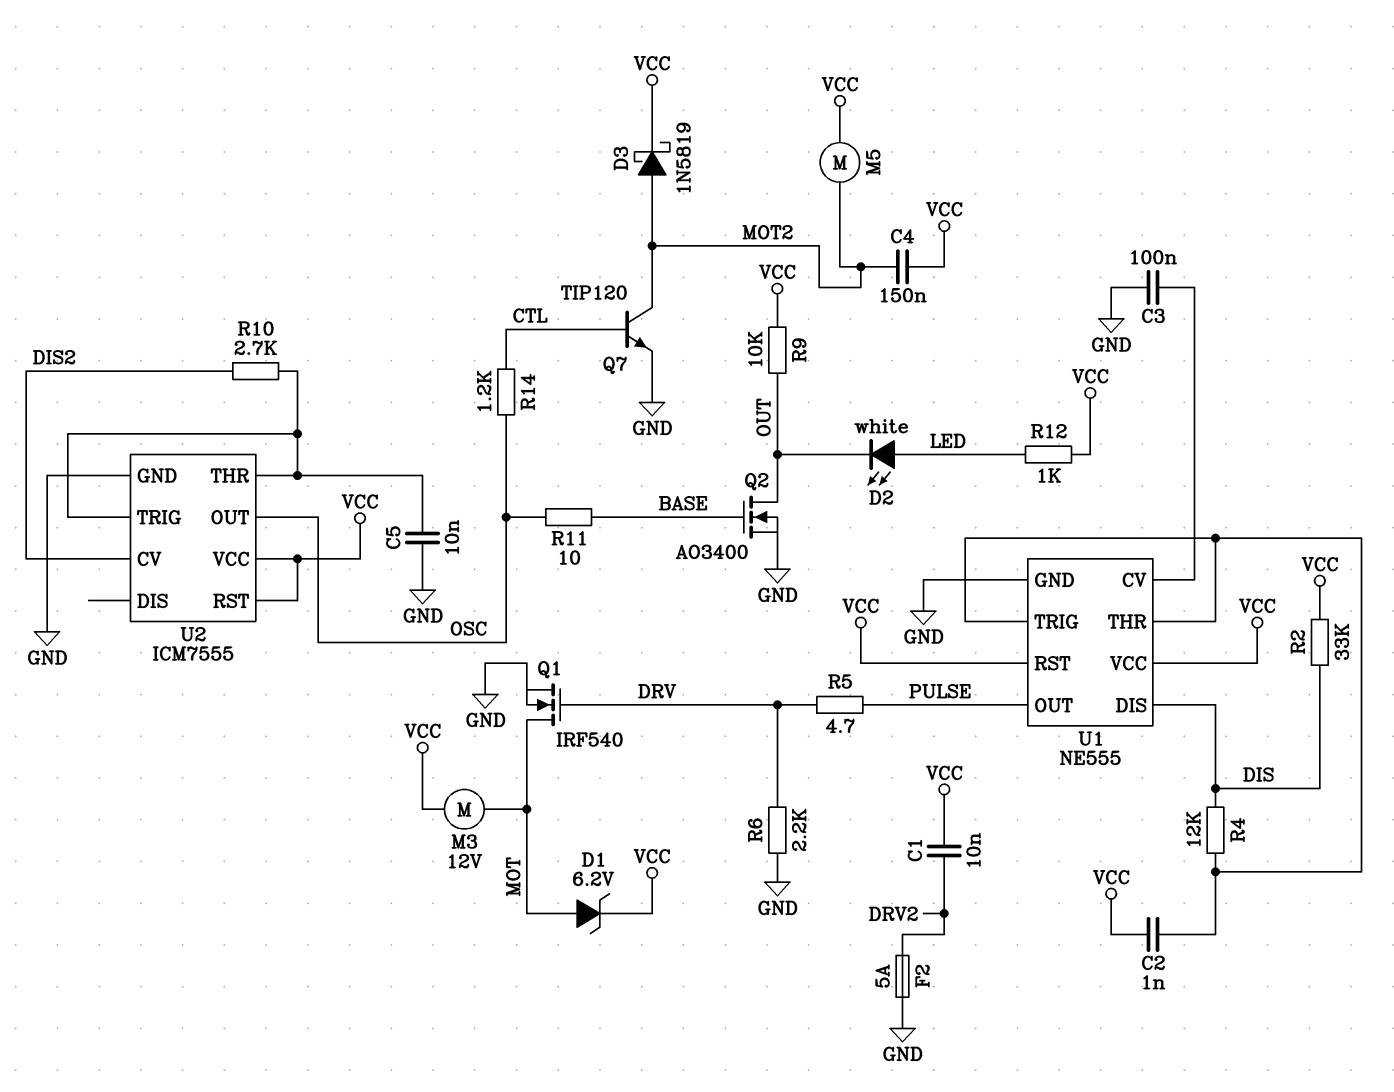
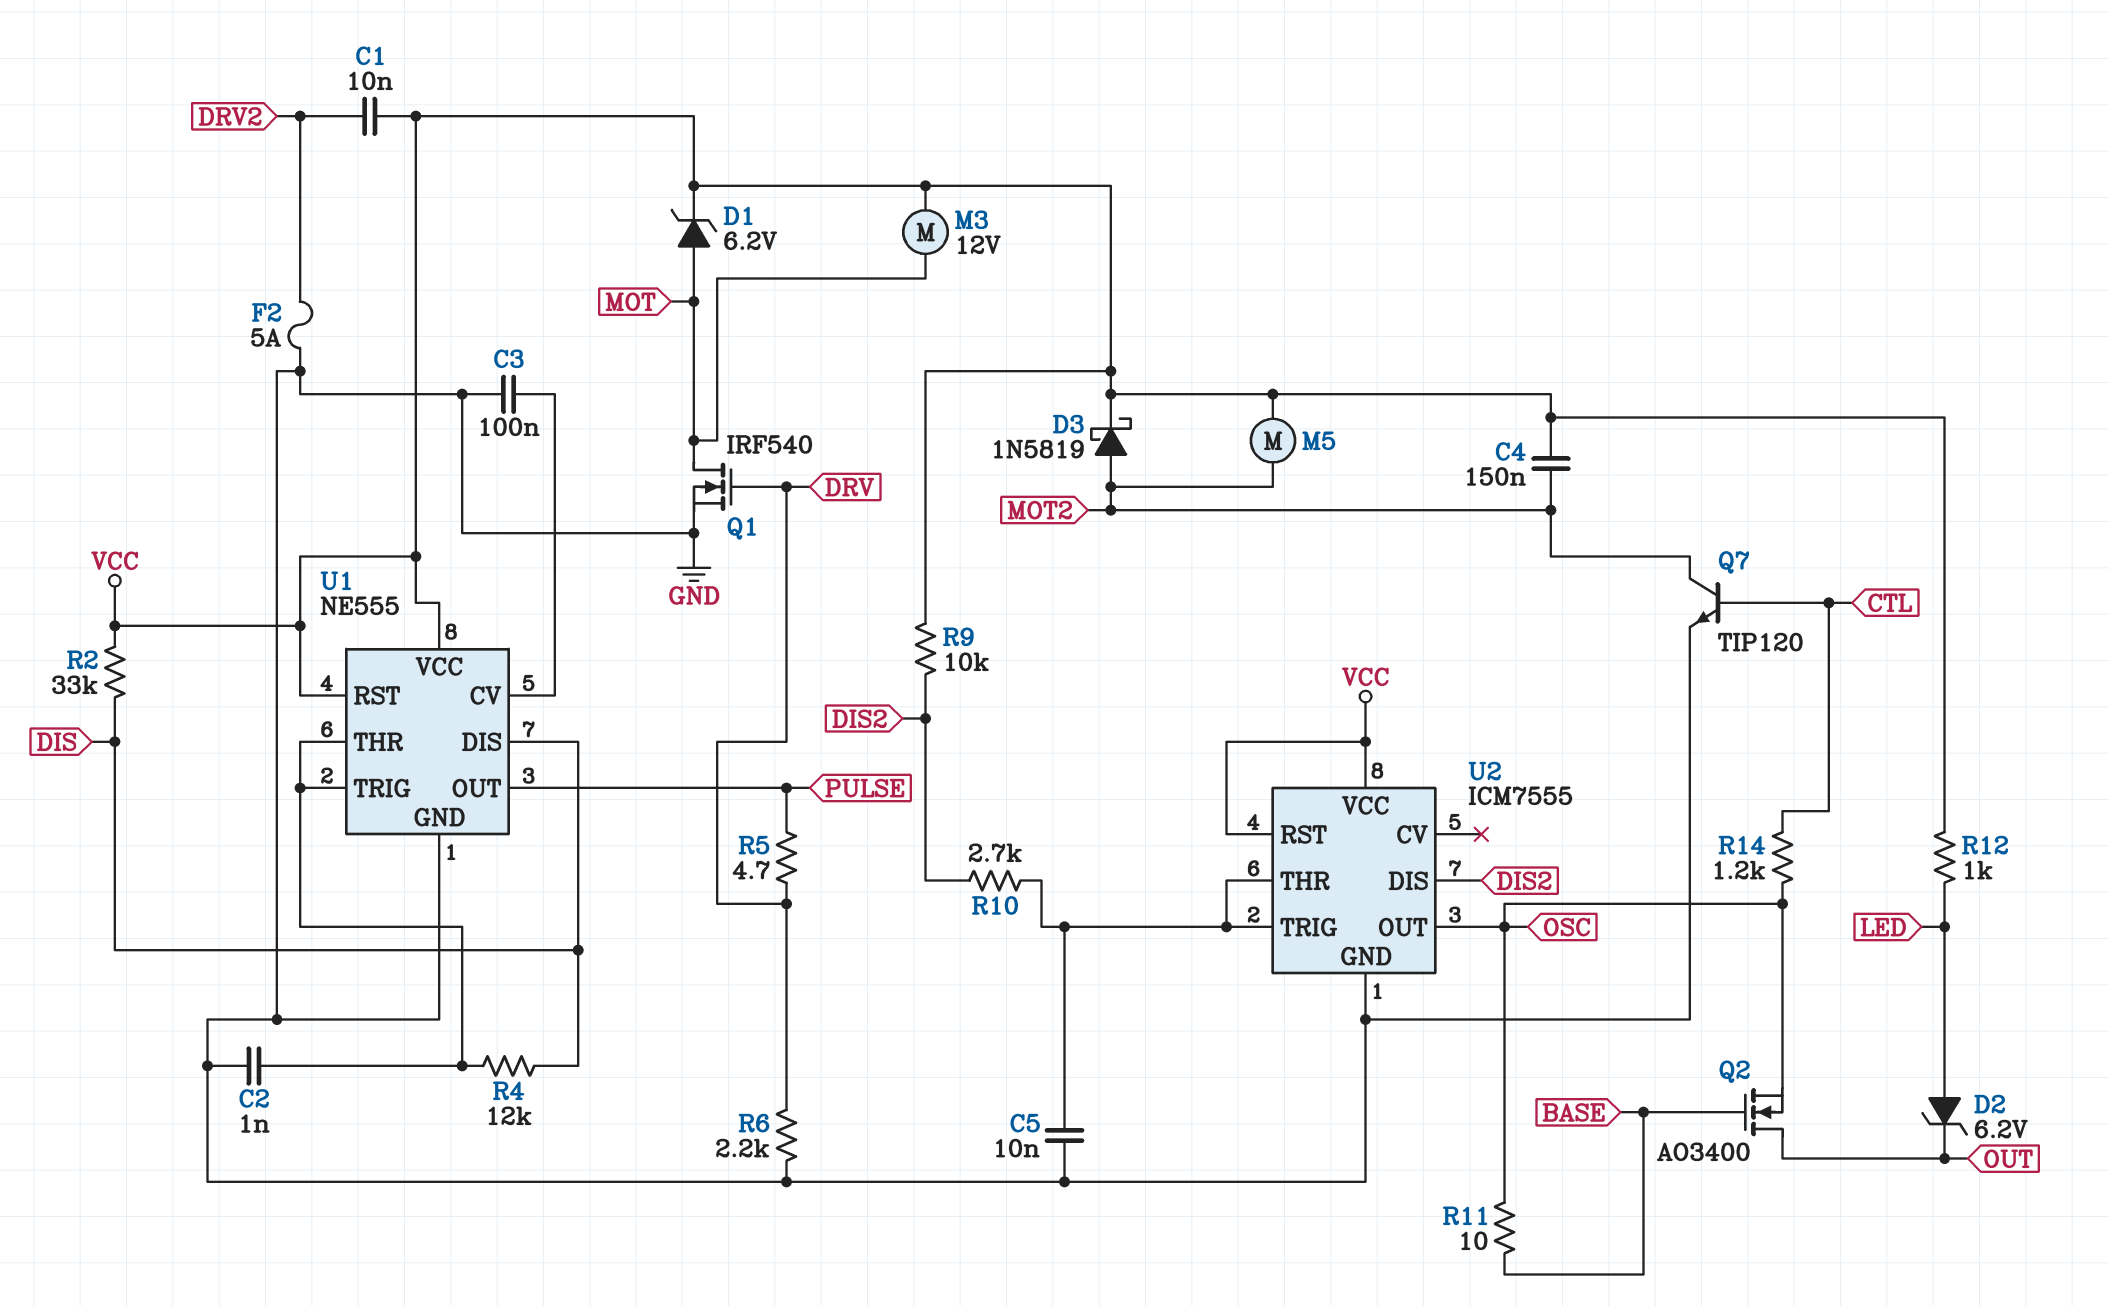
C2: 1nF (U1/THR, VCC) -> 1nF (GND, U1/THR)
D2: LED white (A LED, K OUT) -> zener 6.2V (A LED, K OUT)
Q2: NMOS AO3400 (G BASE, D OUT, S GND) -> NMOS AO3400 (G BASE, D OUT, S OSC)
R9: 10k (OUT, VCC) -> 10k (DIS2, VCC)
U2 pin CV: DIS2 -> none
U2 pin DIS: none -> DIS2

